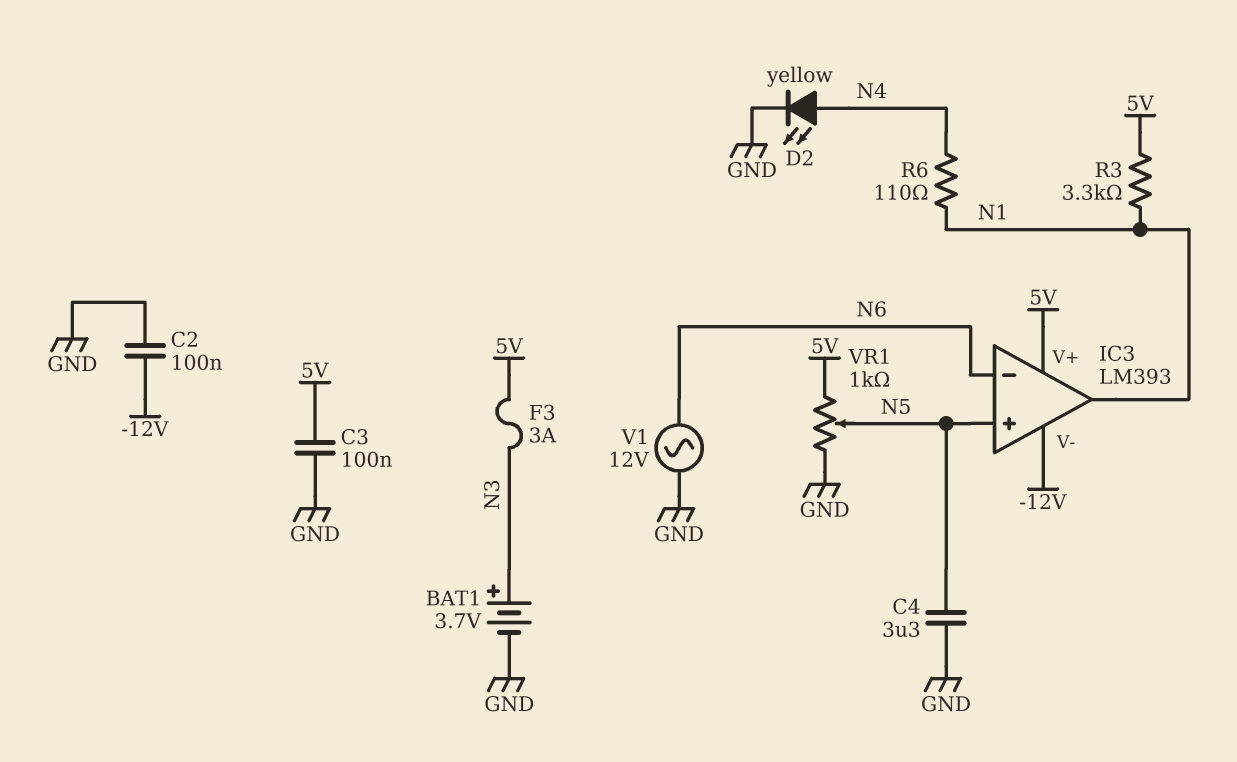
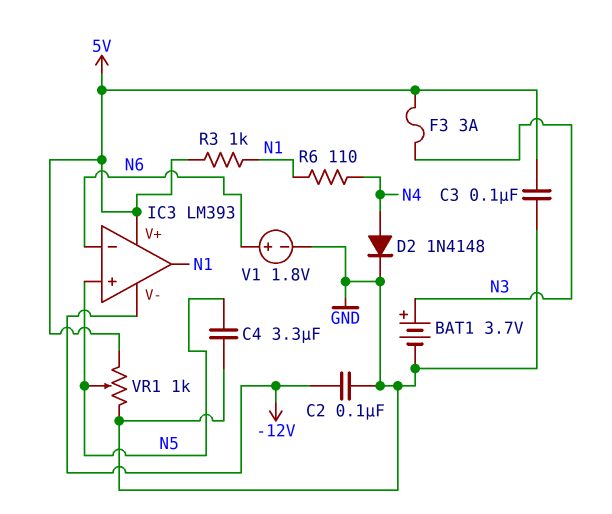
D2: LED yellow (A N4, K GND) -> diode 1N4148 (A N4, K GND)
R3: 3.3k (5V, N1) -> 1k (5V, N1)
V1: AC 12V (GND, N6) -> 1.8V (plus N6, minus GND)

